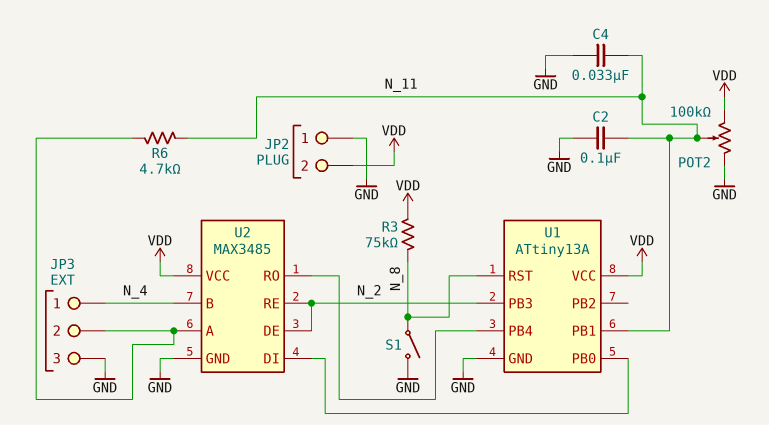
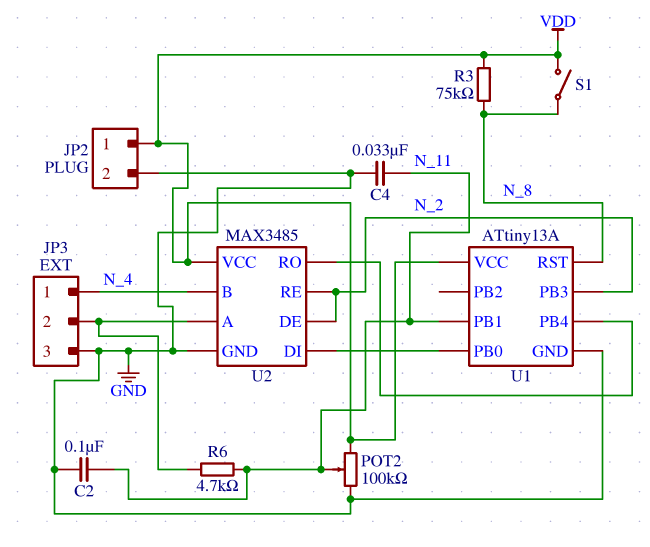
JP2 pin 1: GND -> VDD
JP2 pin 2: VDD -> GND
S1: switch (GND, N_8) -> switch (N_8, VDD)

